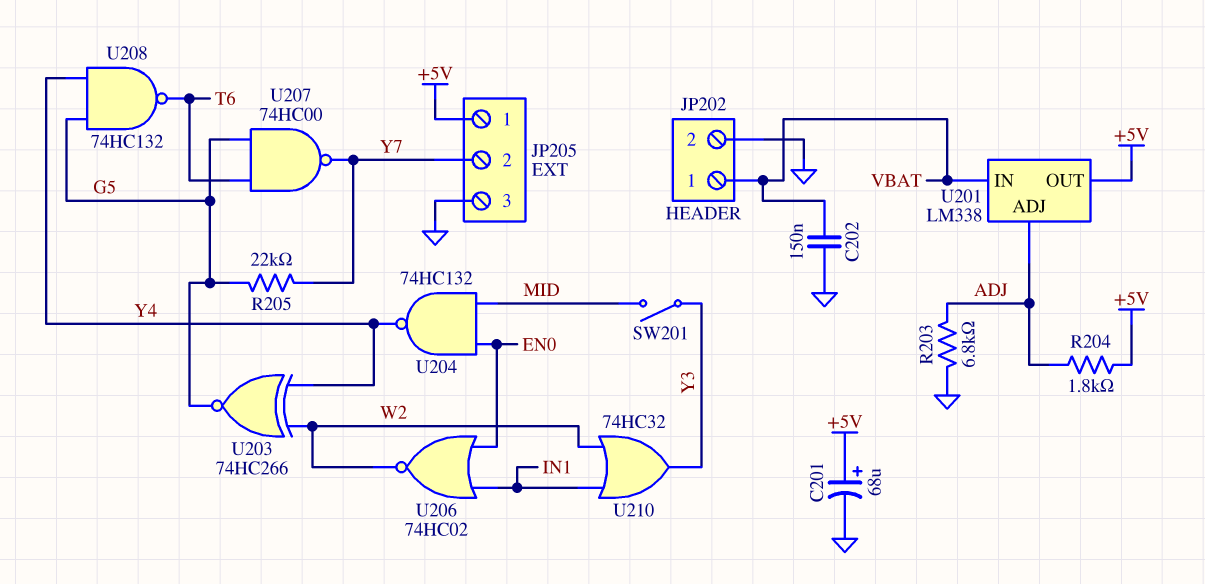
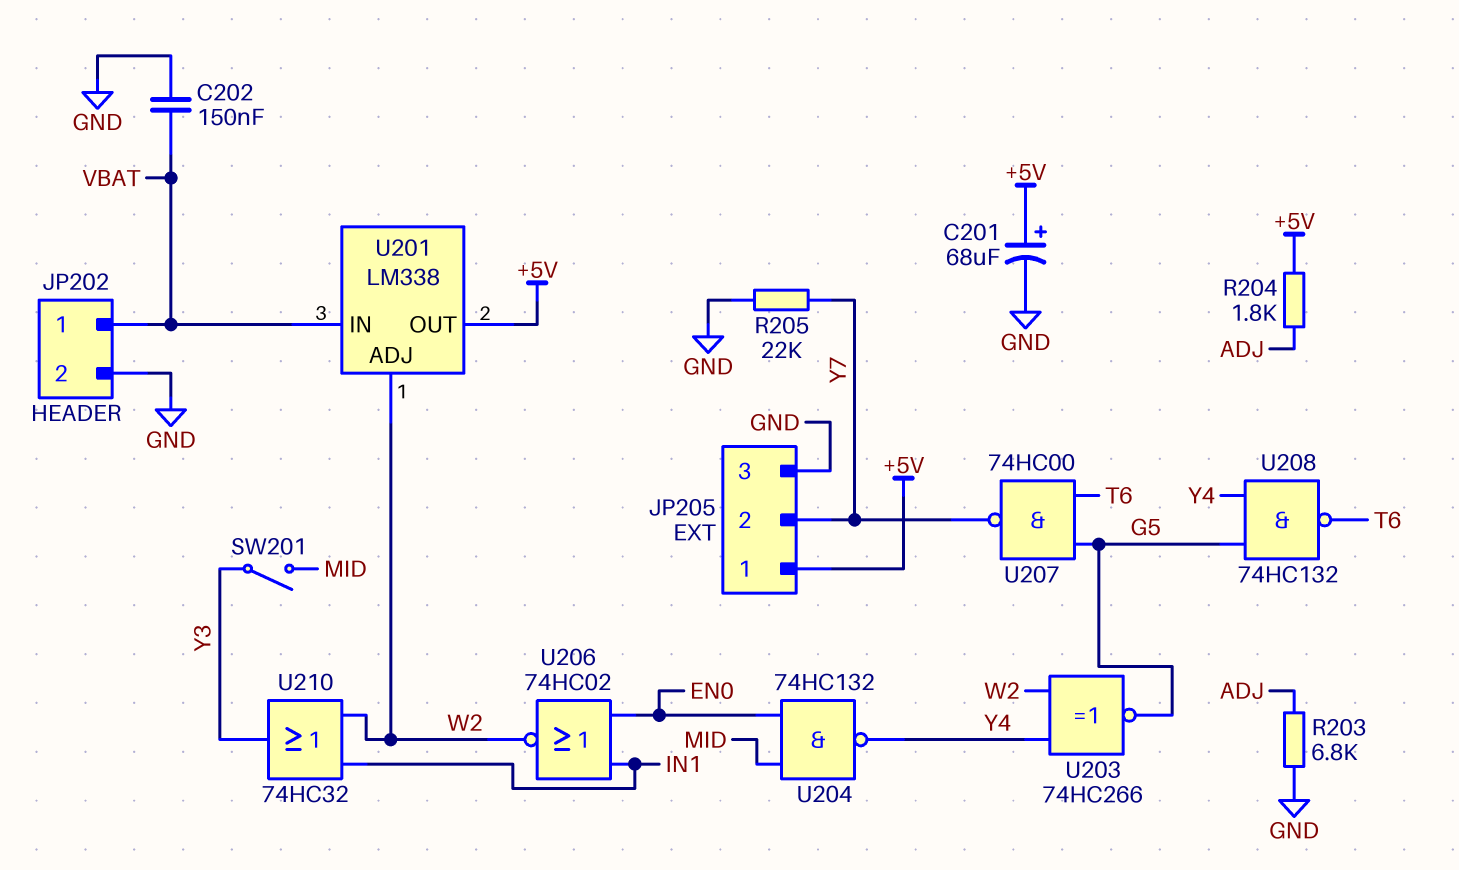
R205: 22k (G5, Y7) -> 22k (GND, Y7)
U201 pin ADJ: ADJ -> W2

